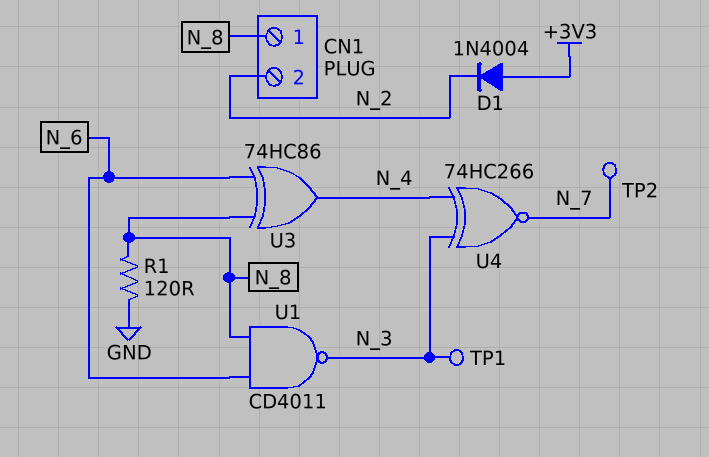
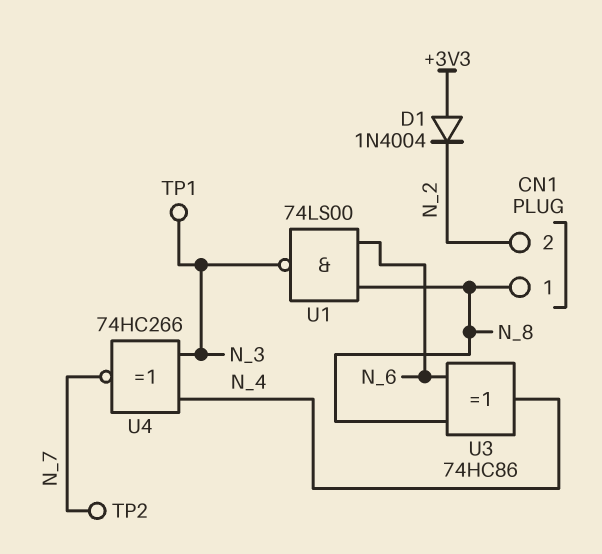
R1: 120 (GND, N_8) -> none
U1: NAND CD4011 (in N_6, in N_8, out N_3) -> NAND 74LS00 (in N_6, in N_8, out N_3)

